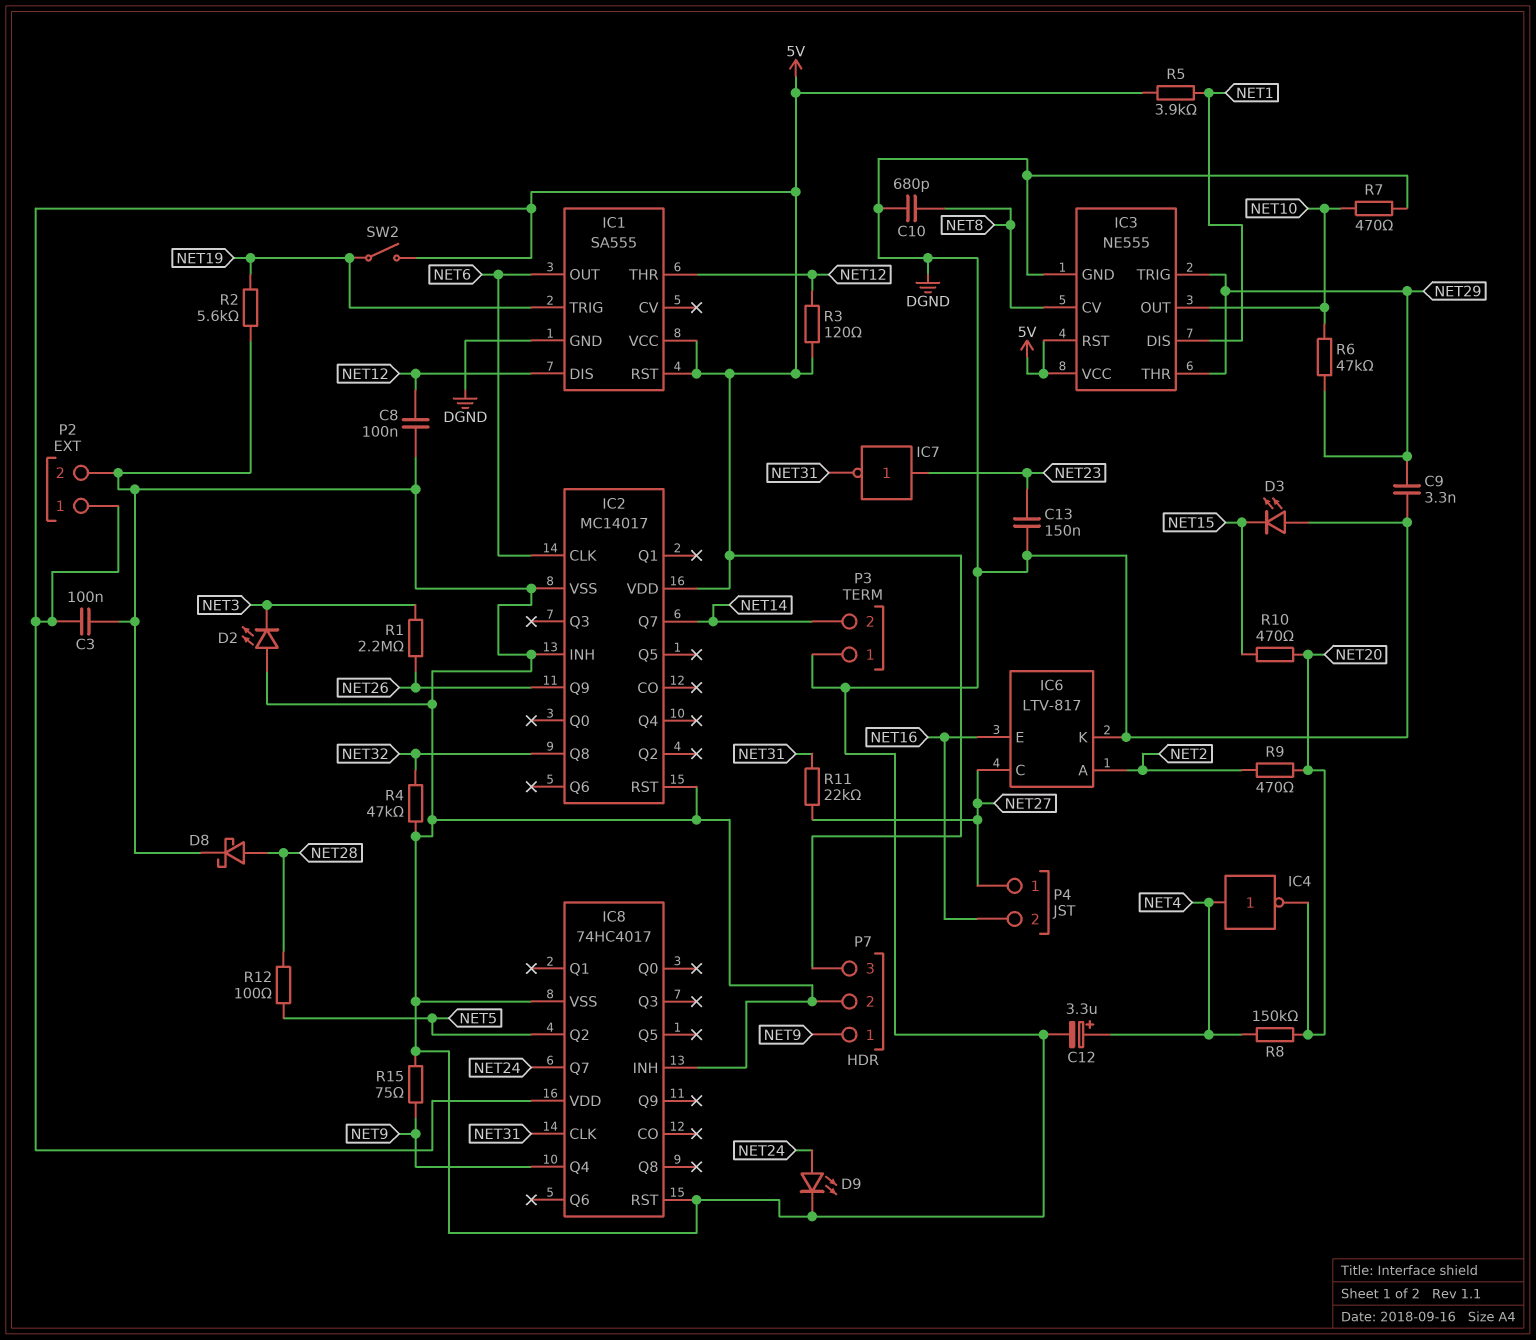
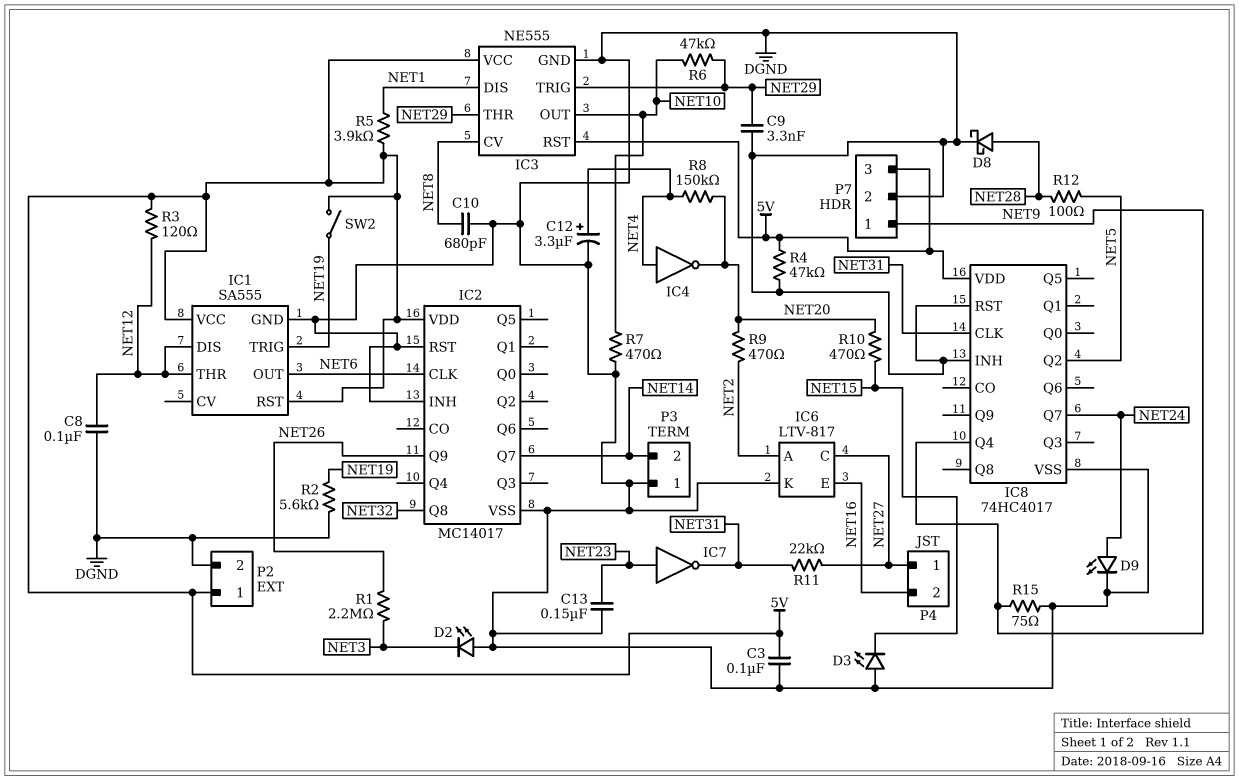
R4: 47k (DGND, NET32) -> 47k (5V, DGND)

